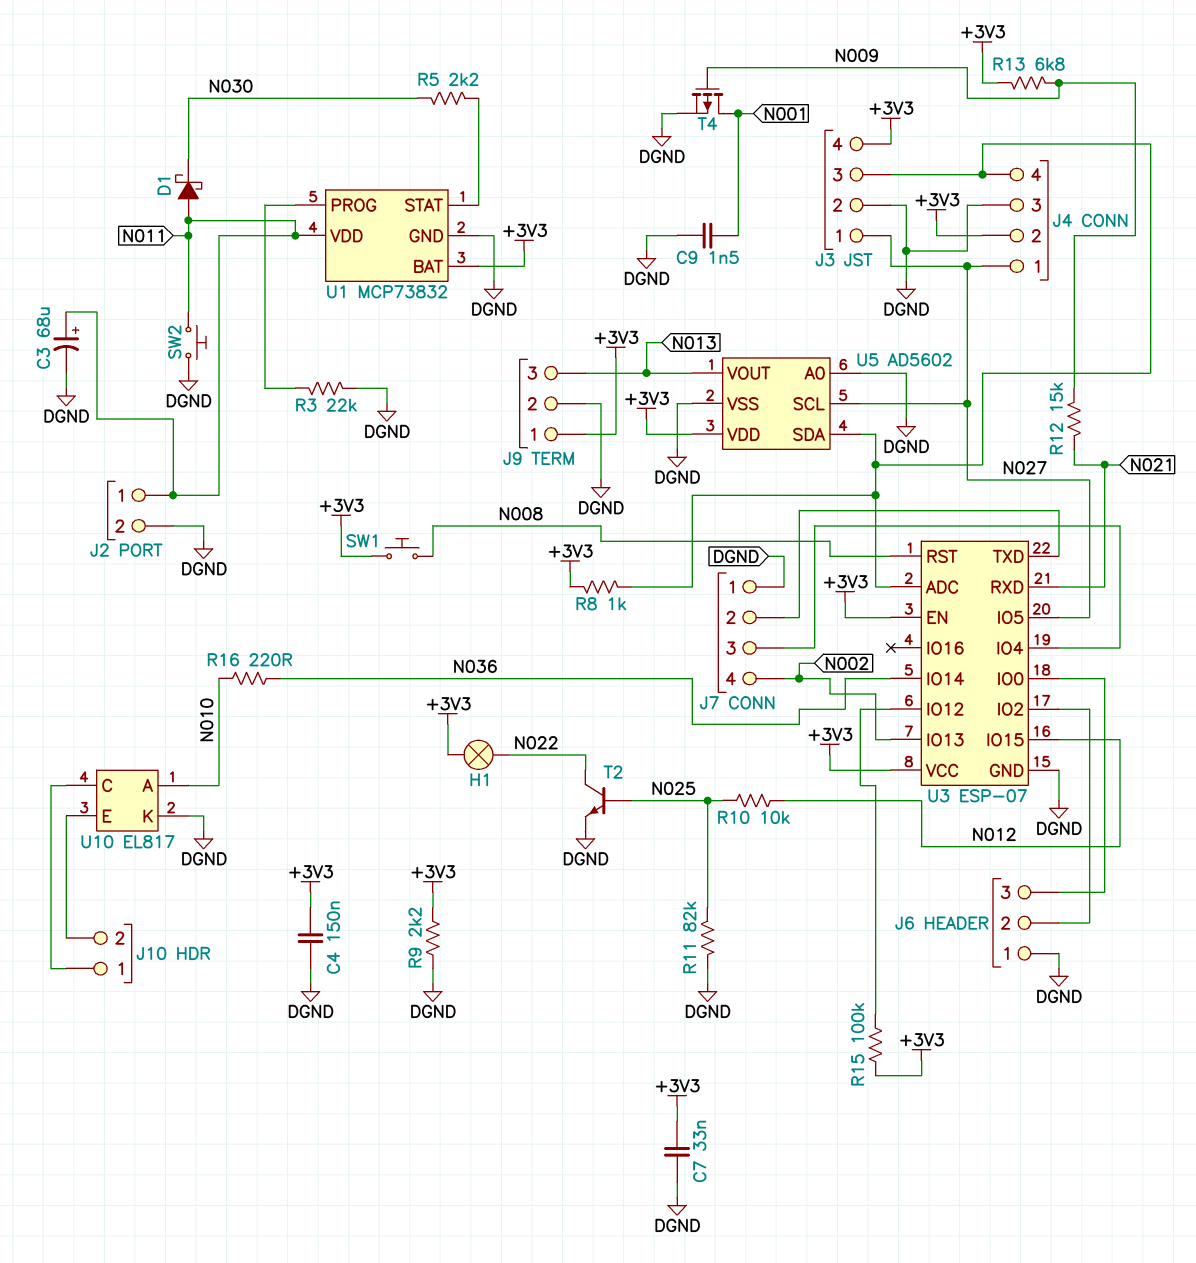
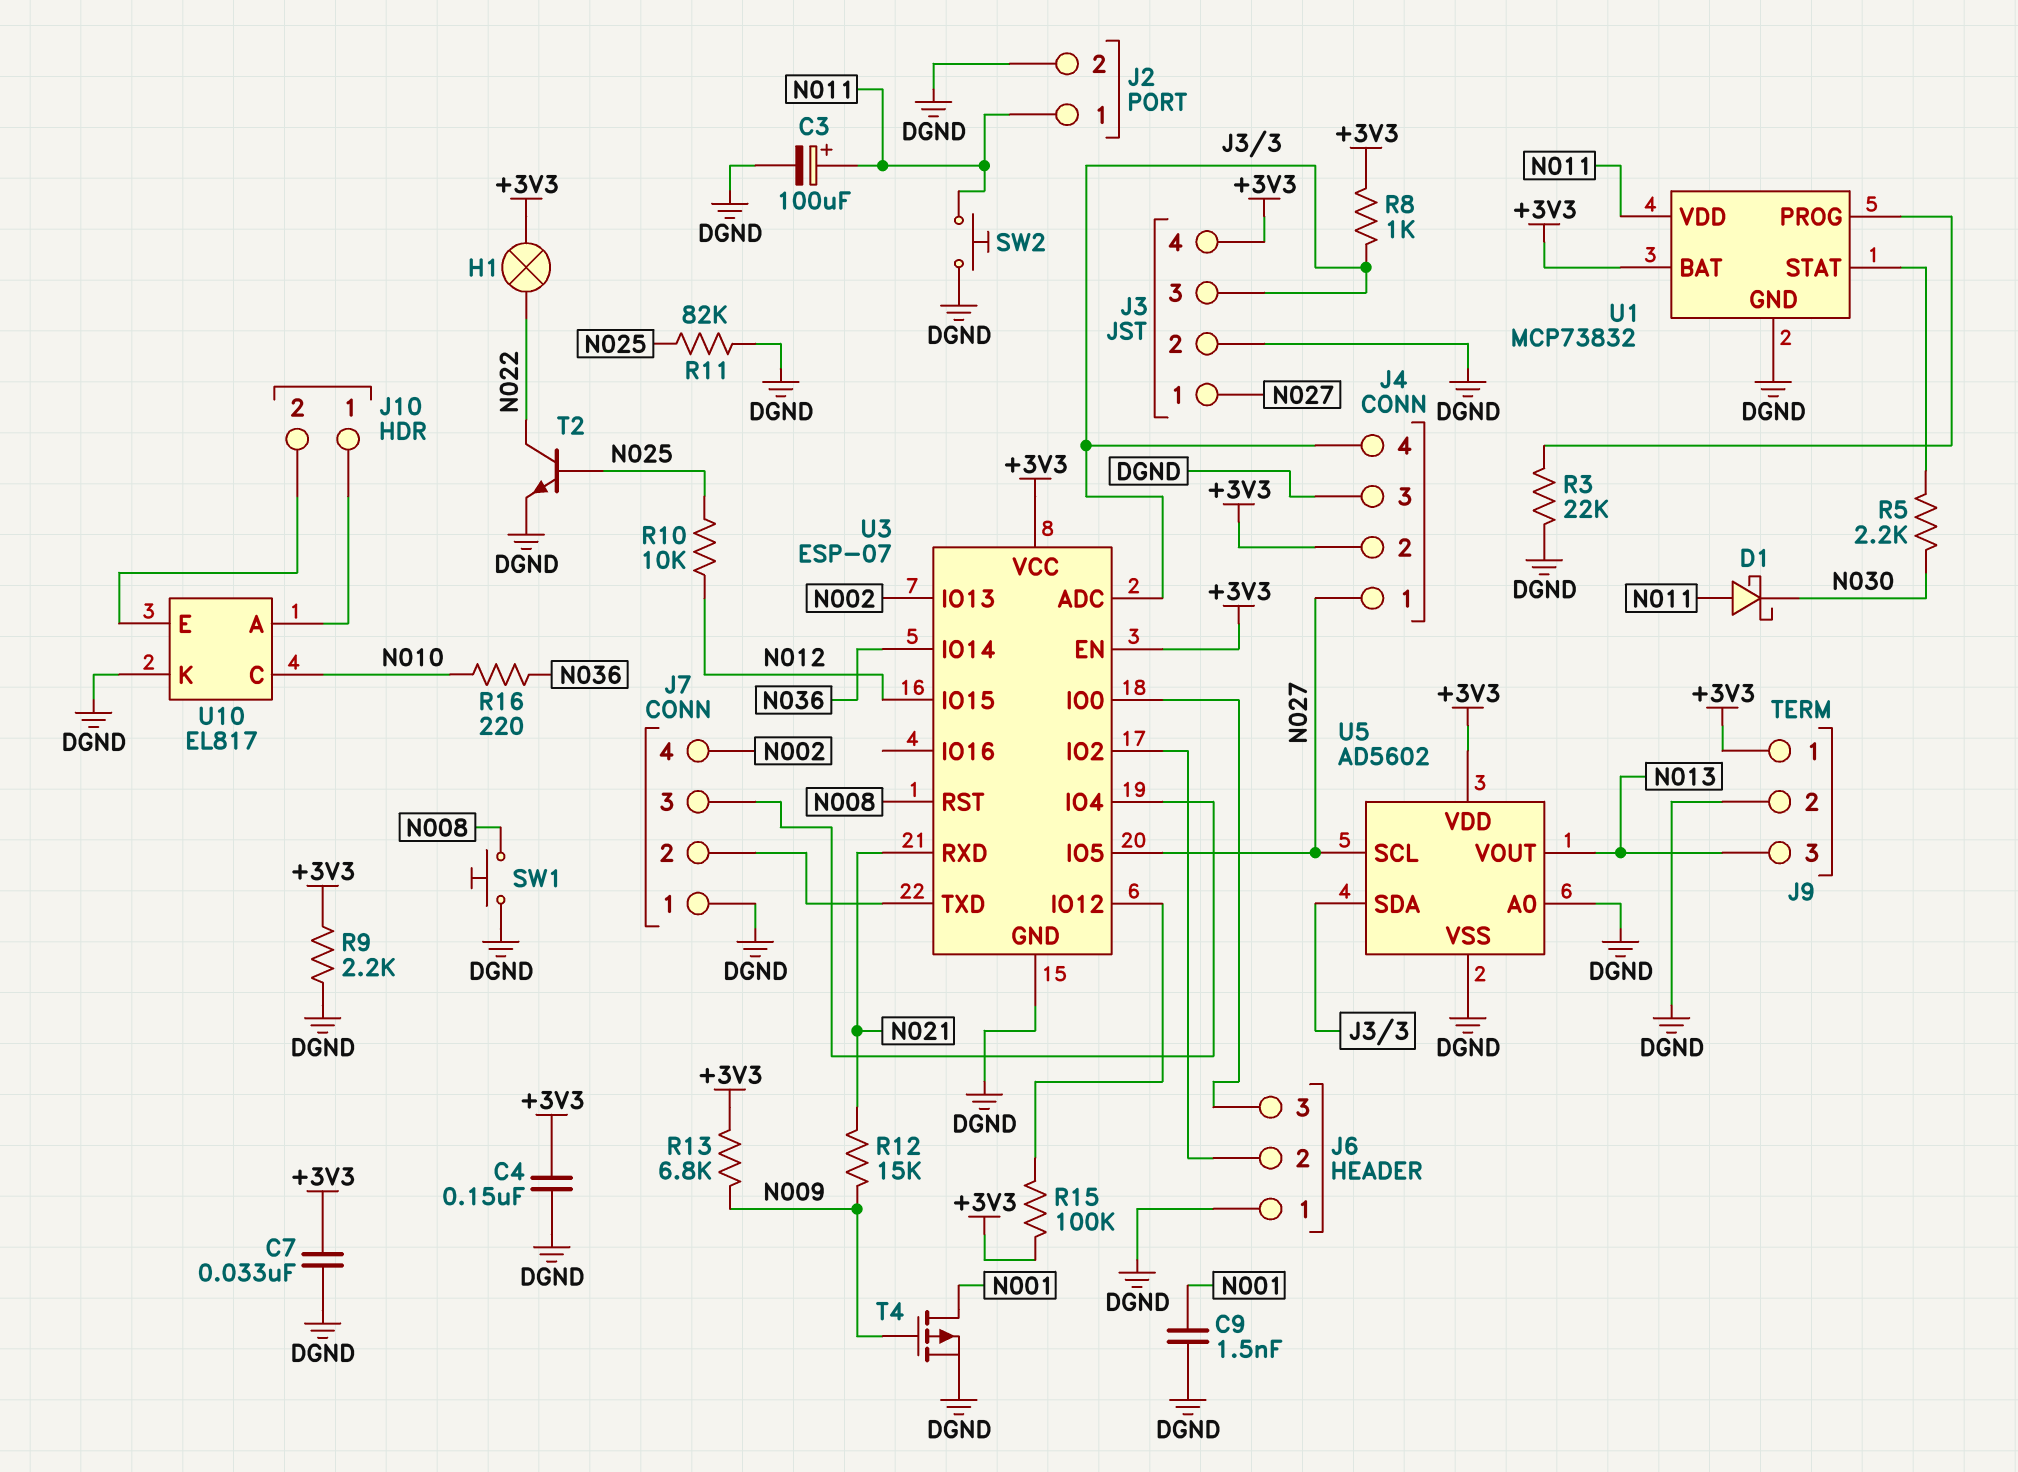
C3: 68uF (plus N011, minus DGND) -> 100uF (plus N011, minus DGND)
SW1: button (+3V3, N008) -> button (DGND, N008)
U10 pin A: N010 -> J10/1
U10 pin C: J10/1 -> N010

